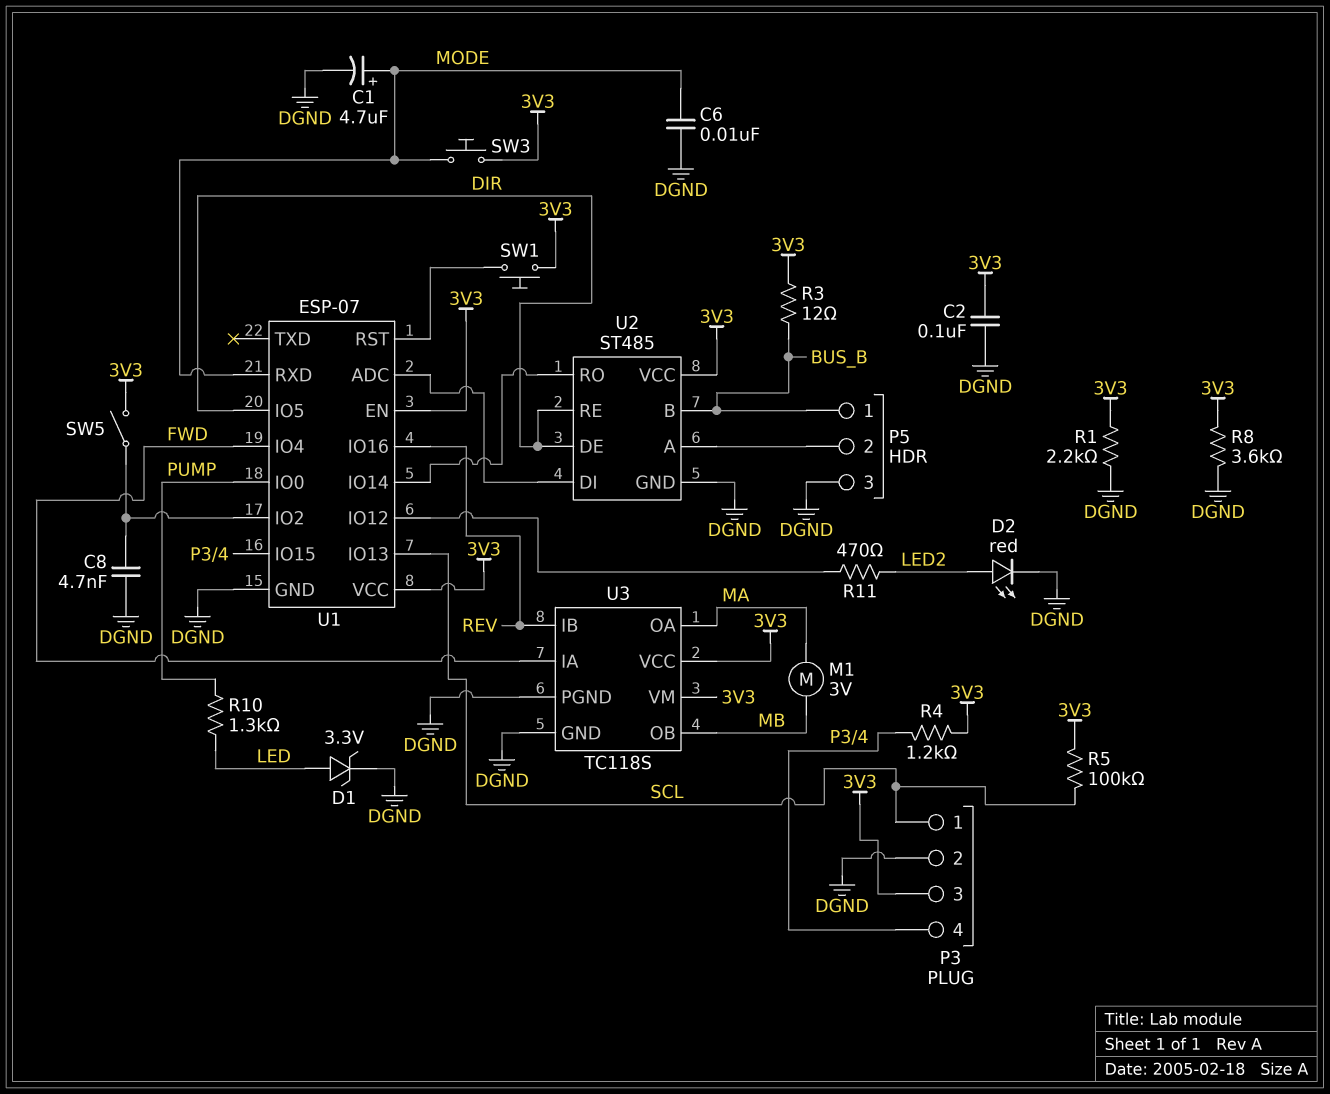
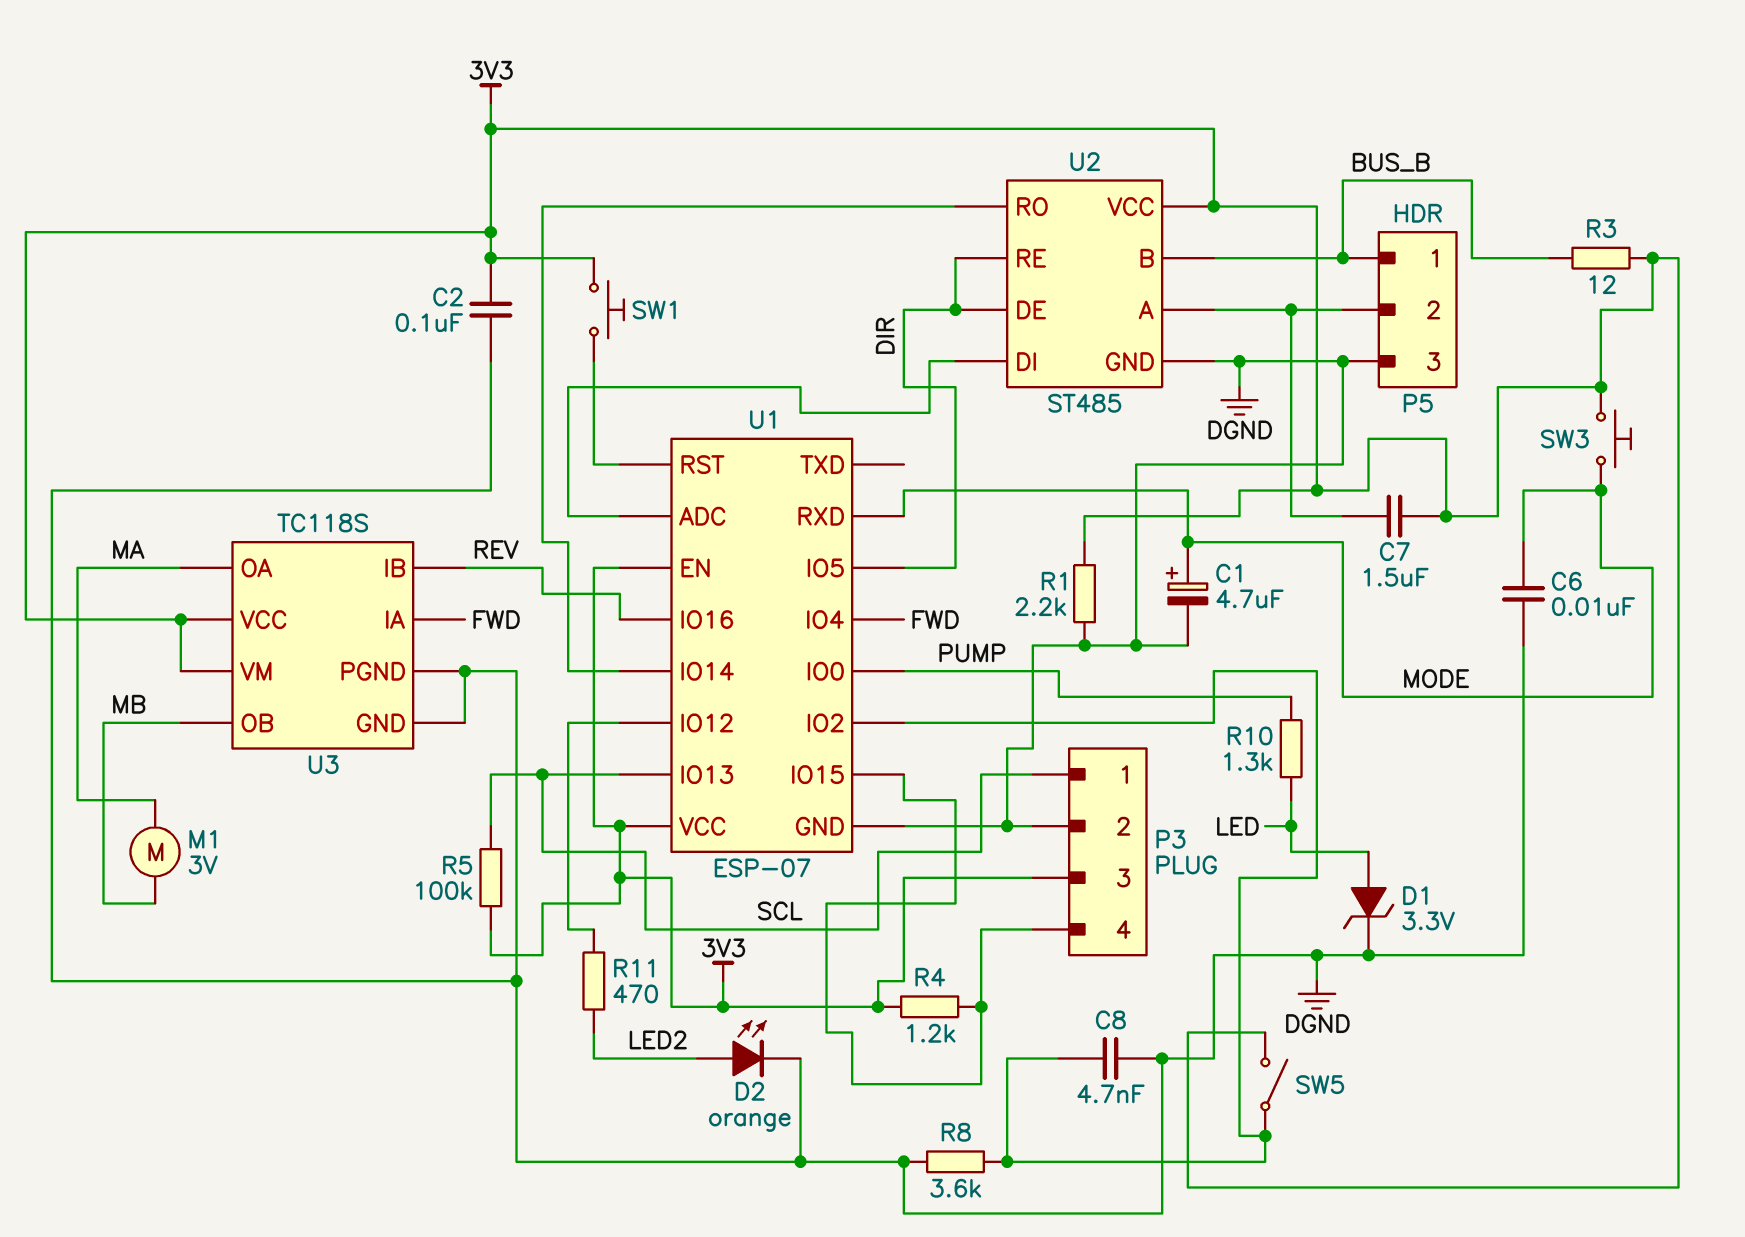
C7: none -> 1.5uF (3V3, P5/2)
D2: LED red (A LED2, K DGND) -> LED orange (A LED2, K DGND)
R8: 3.6k (3V3, DGND) -> 3.6k (DGND, U1/IO2)

